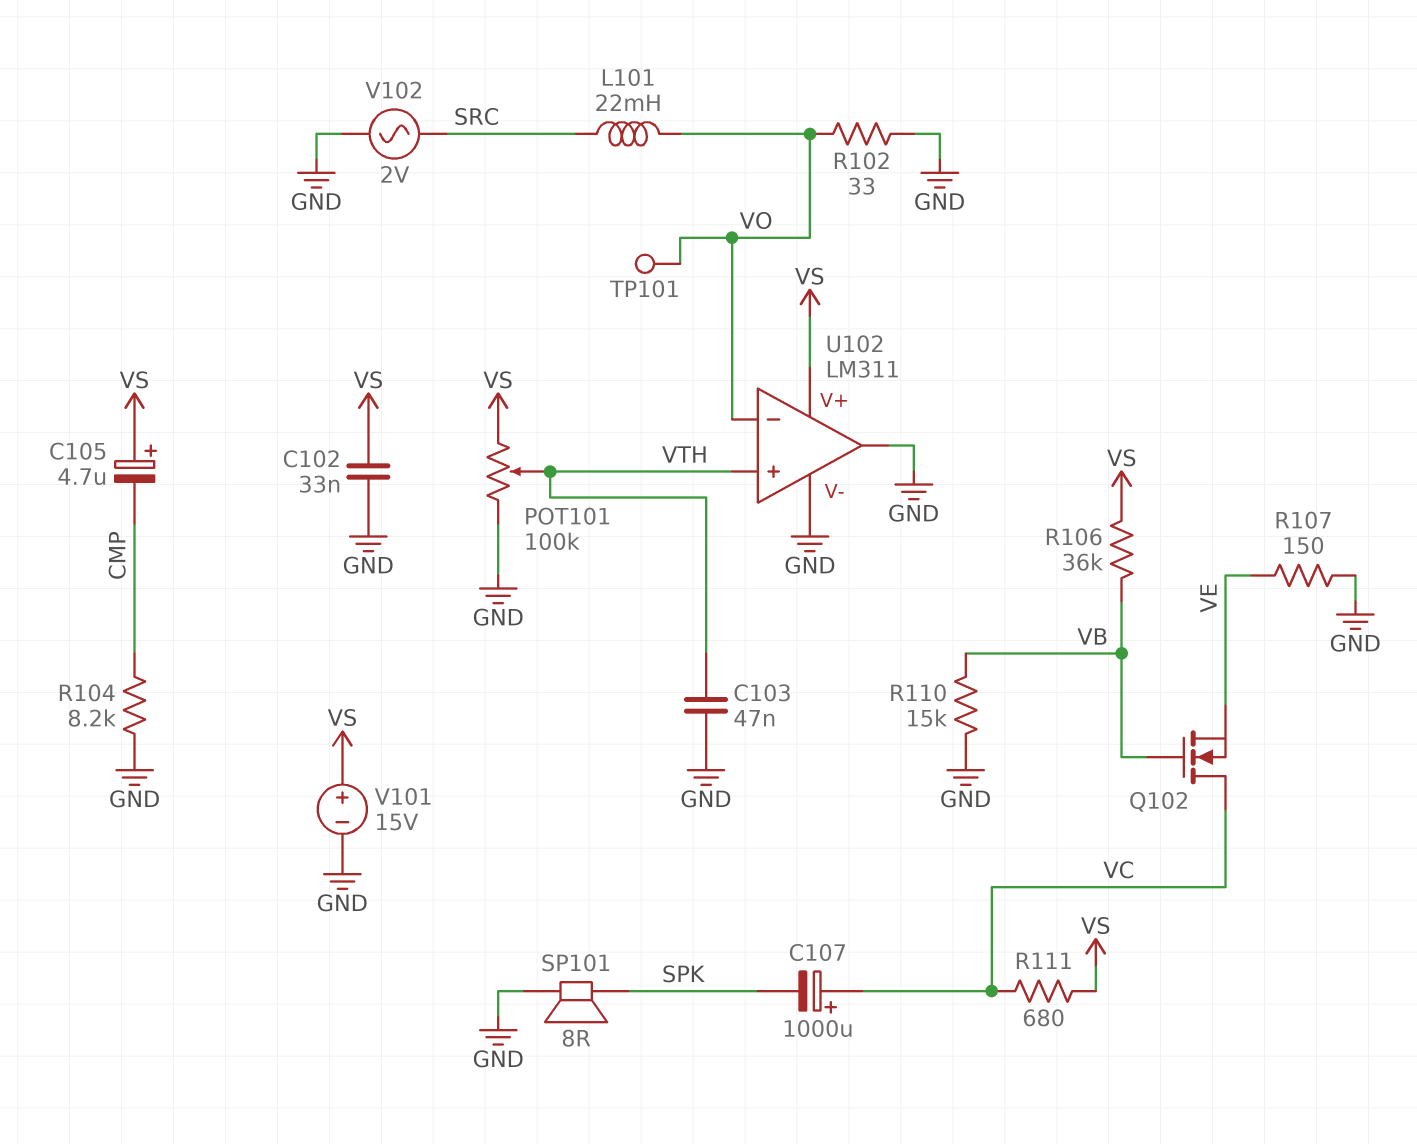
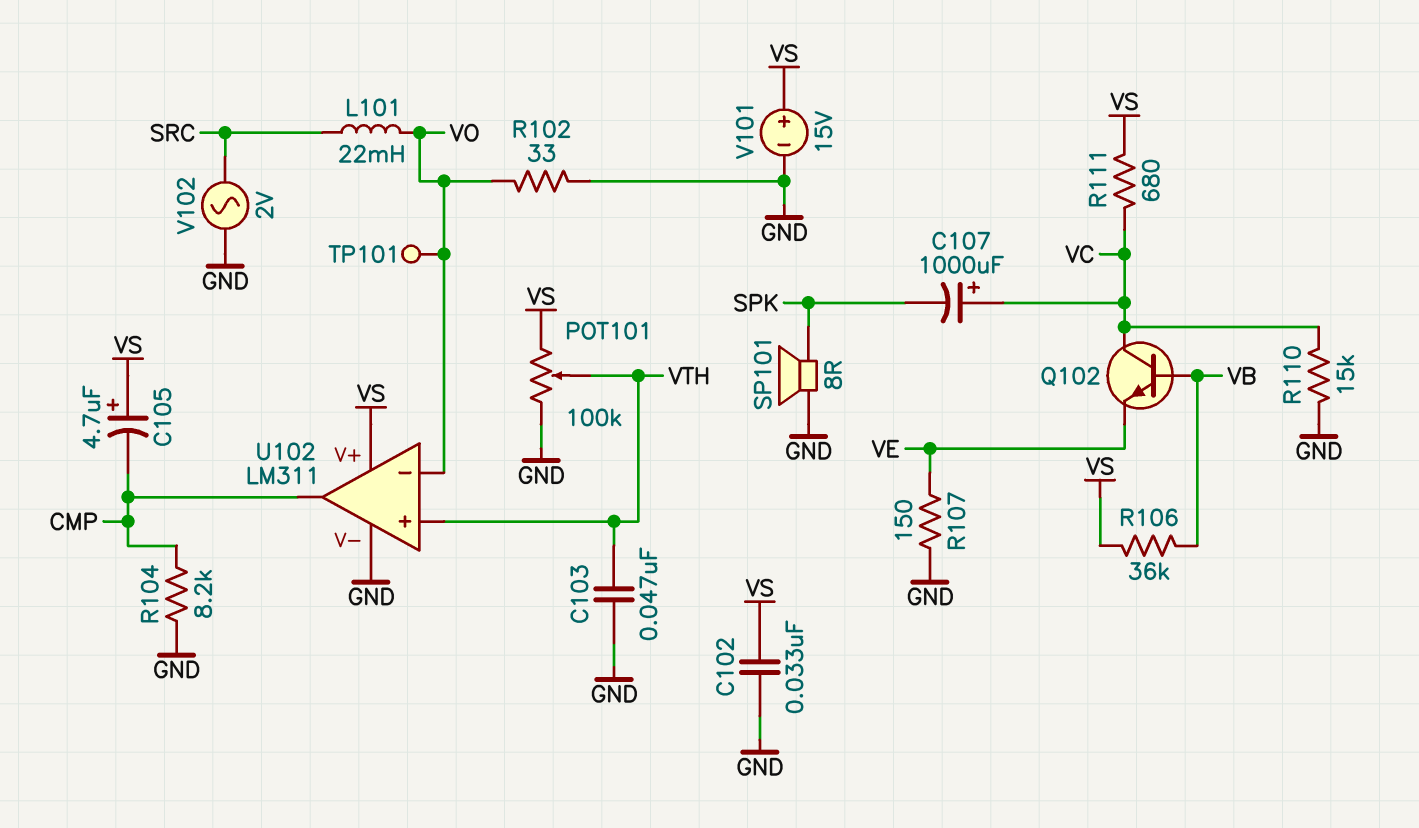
Q102: NMOS (G VB, D VC, S VE) -> NPN (B VB, C VC, E VE)
R110: 15k (GND, VB) -> 15k (GND, VC)
U102 pin out: GND -> CMP

